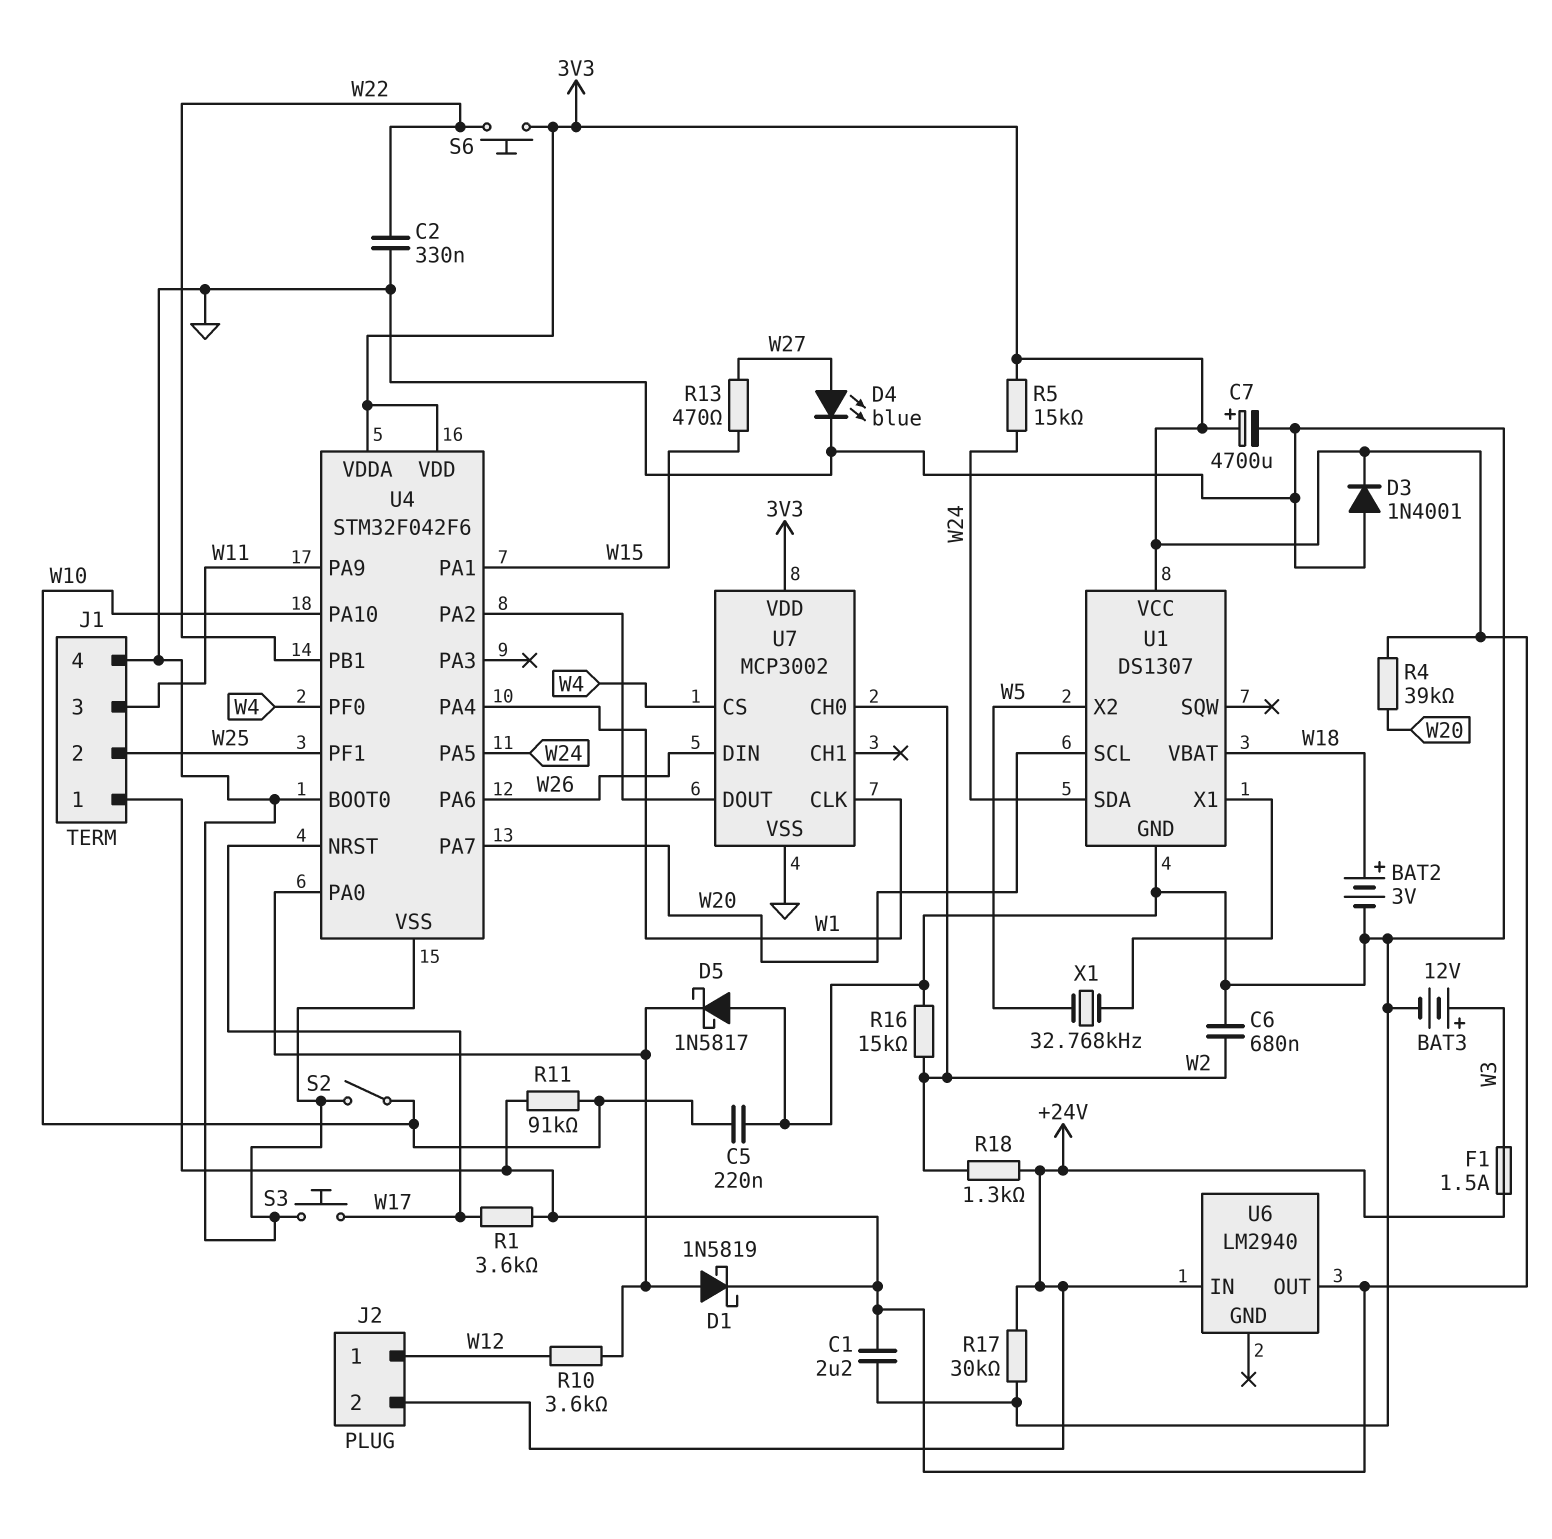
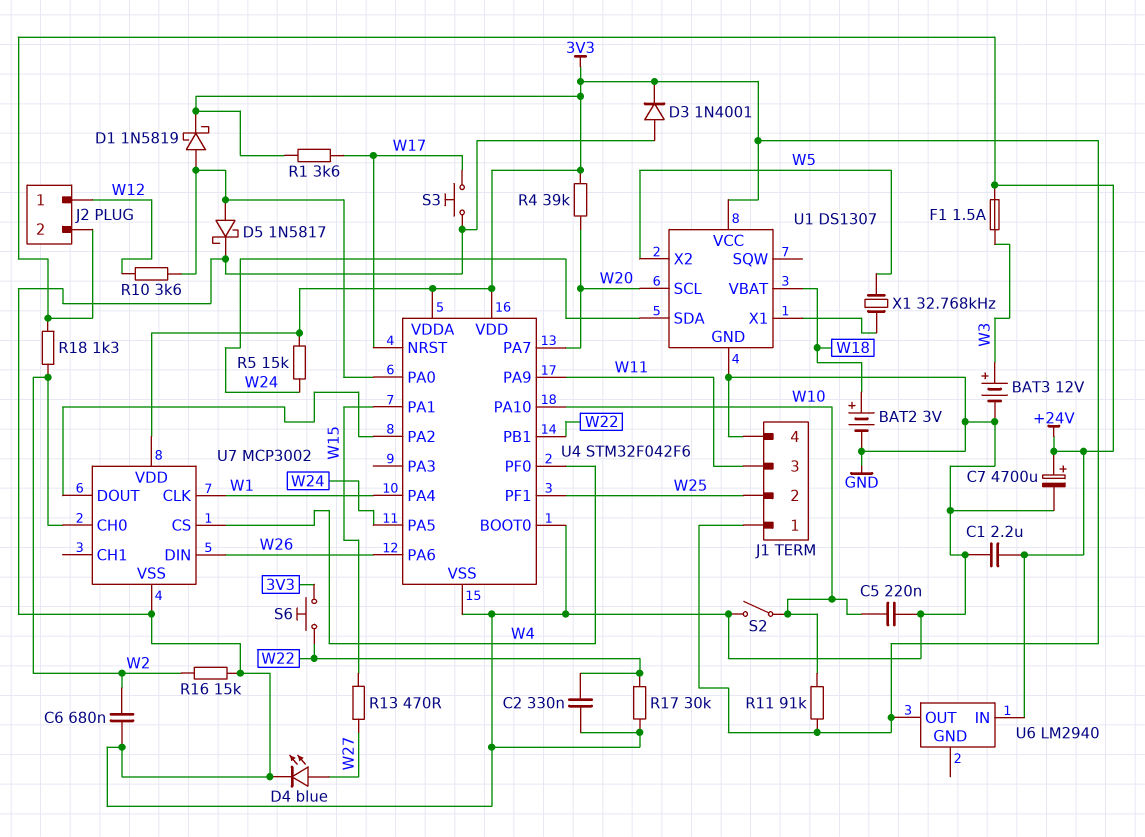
C1: 2.2uF (3V3, GND) -> 2.2uF (+24V, GND)
C7: 4700uF (plus 3V3, minus GND) -> 4700uF (plus +24V, minus GND)
D5: schottky 1N5817 (A GND, K U4/PA0) -> schottky 1N5817 (A U4/PA0, K GND)
R17: 30k (+24V, GND) -> 30k (GND, W22)

